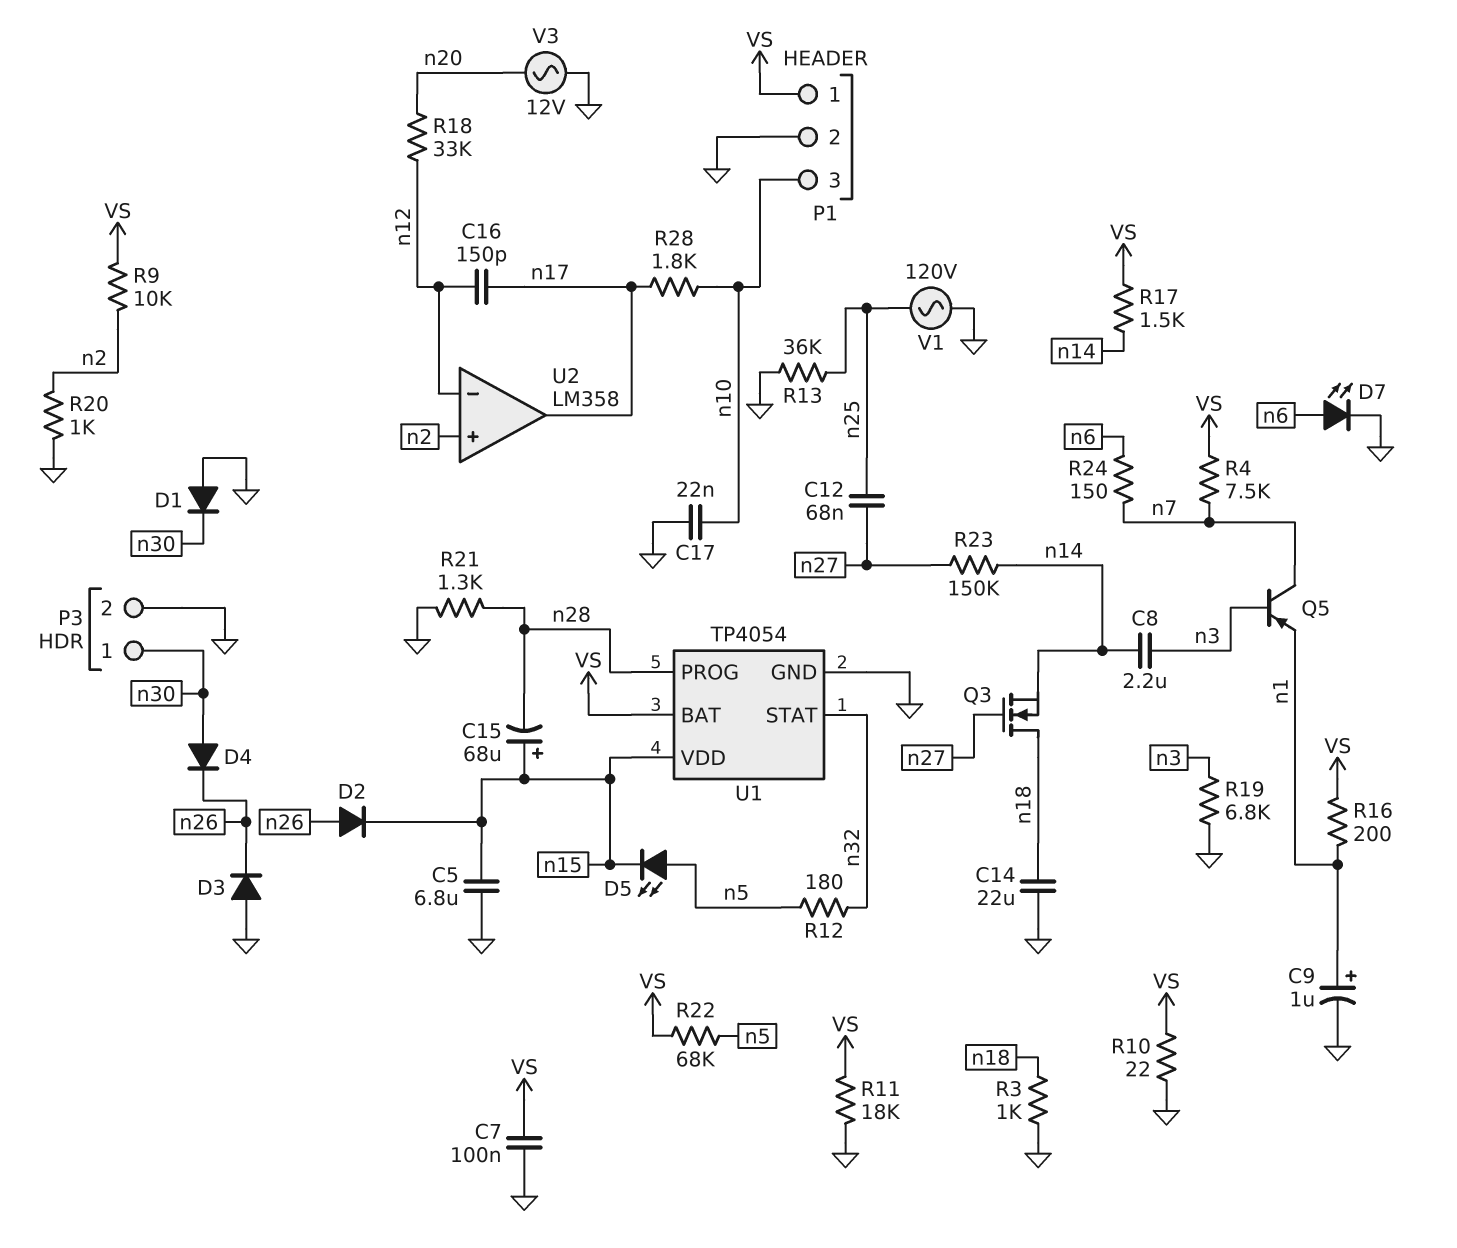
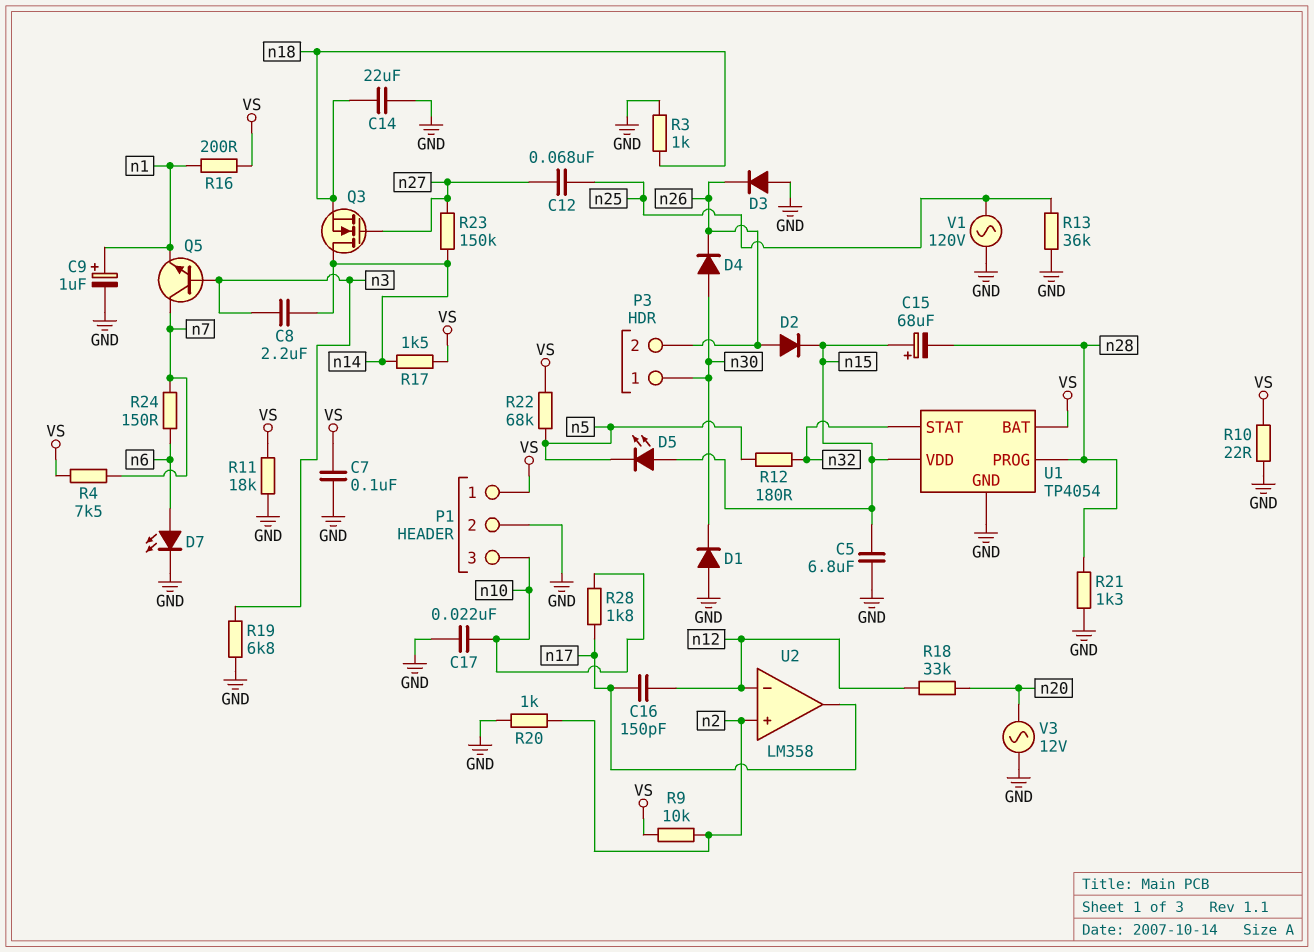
D5: LED (A n5, K n15) -> LED (A n15, K n5)
P3 pin 2: GND -> n26
Q3: NMOS (G n27, D n18, S n14) -> NMOS (G n27, D n14, S n18)
Q5: PNP (B n3, C n7, E n1) -> NPN (B n3, C n7, E n1)

